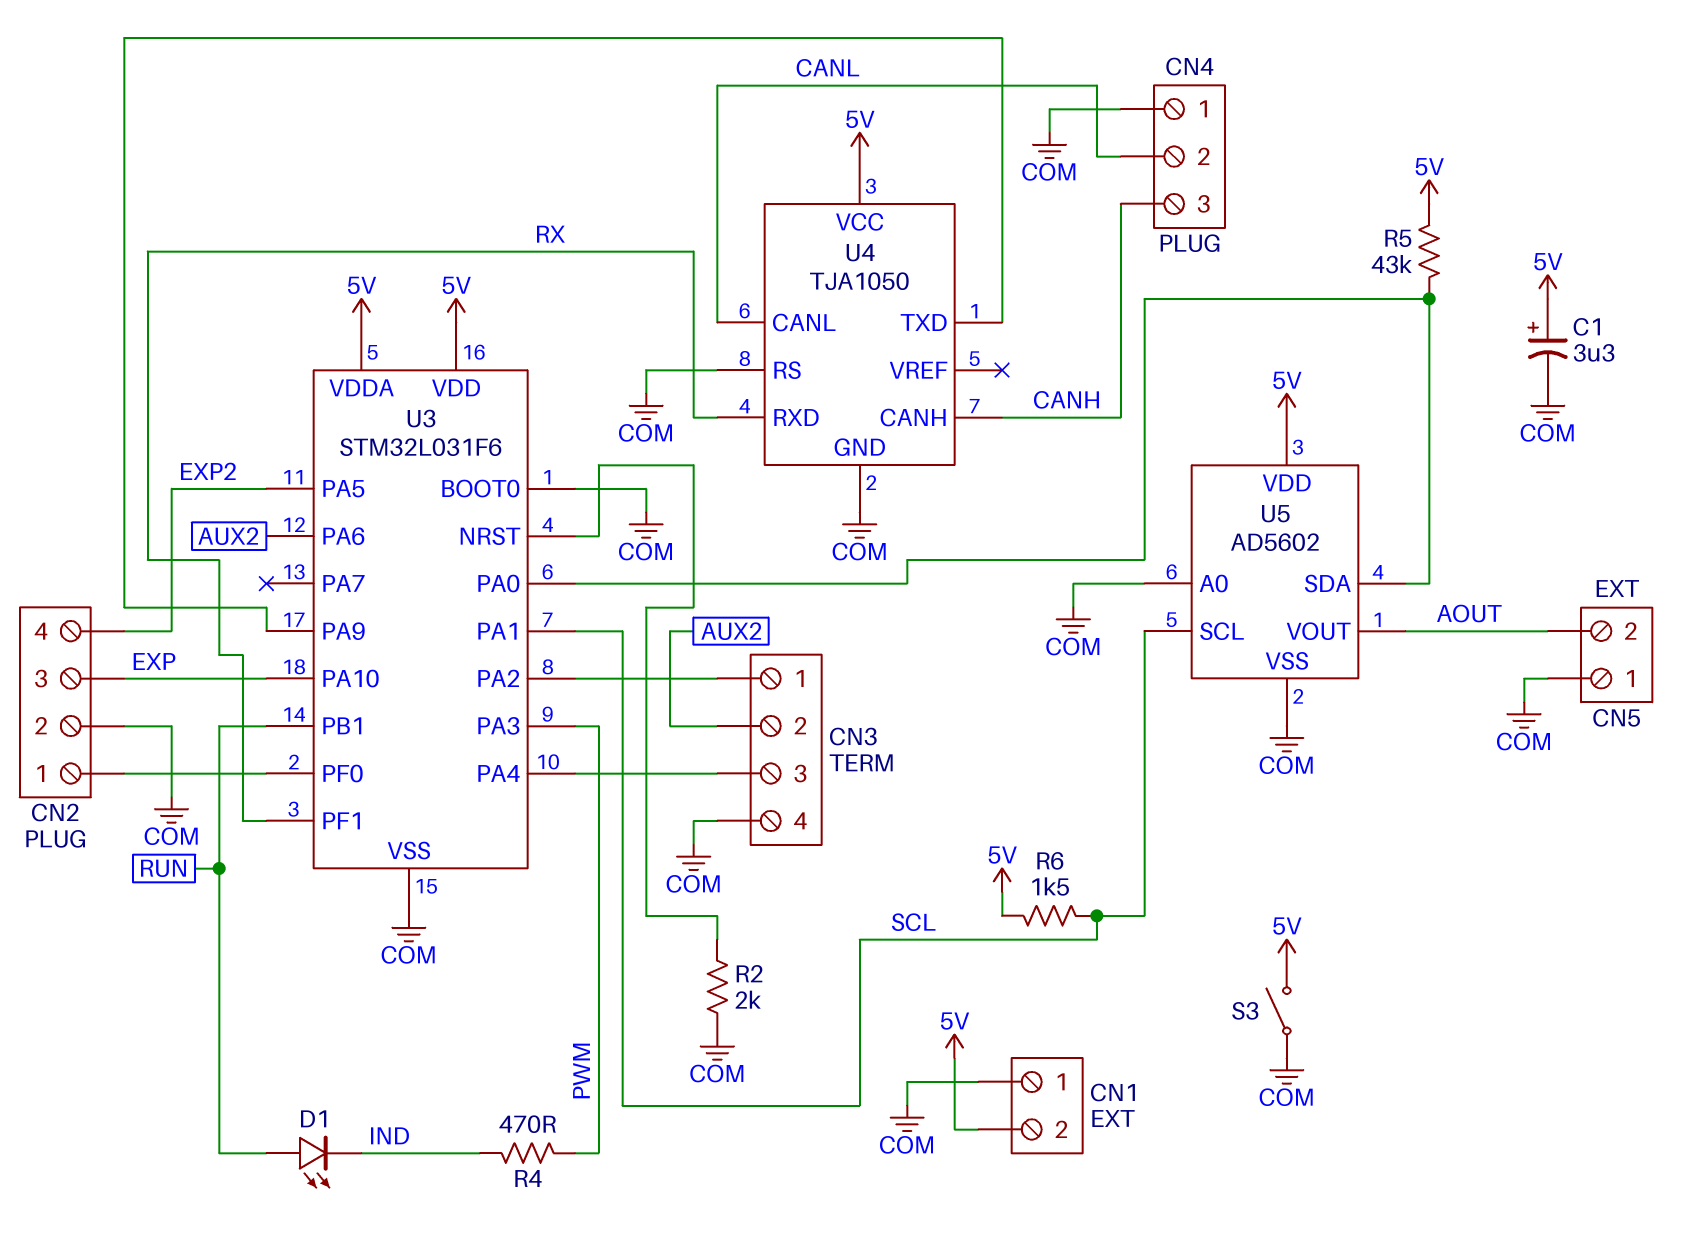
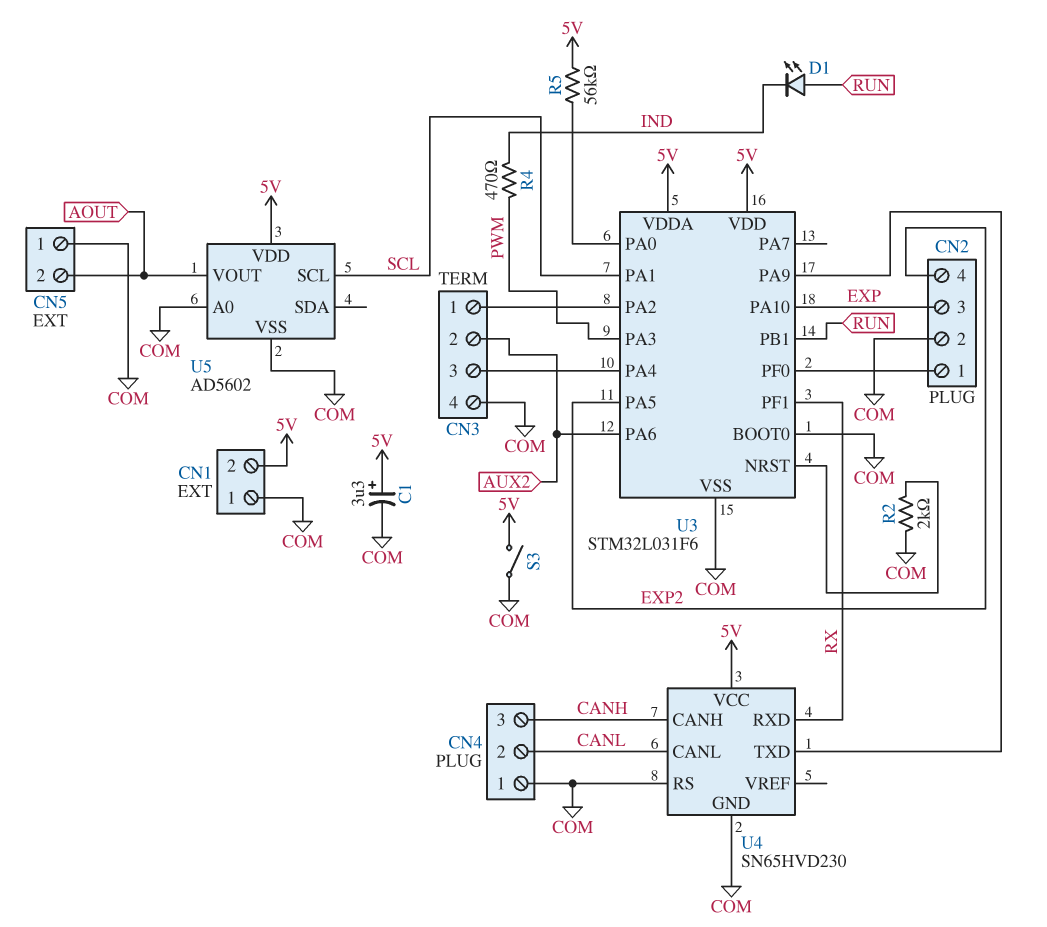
R5: 43k (5V, U3/PA0) -> 56k (5V, U3/PA0)
R6: 1.5k (5V, SCL) -> none
U4: TJA1050 -> SN65HVD230
U5 pin SDA: U3/PA0 -> none

